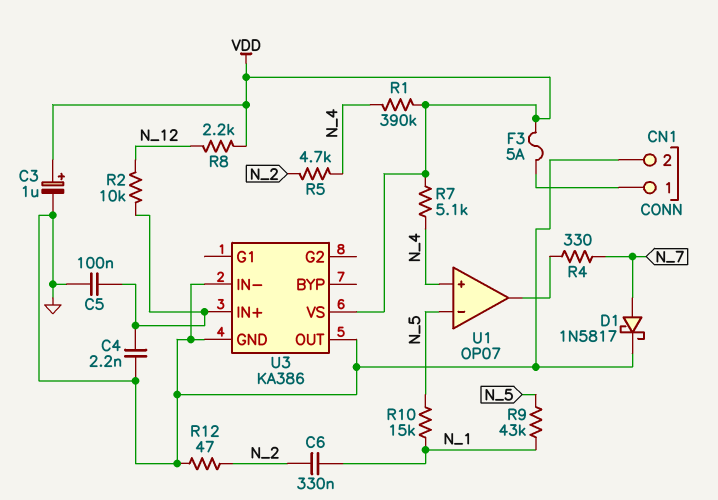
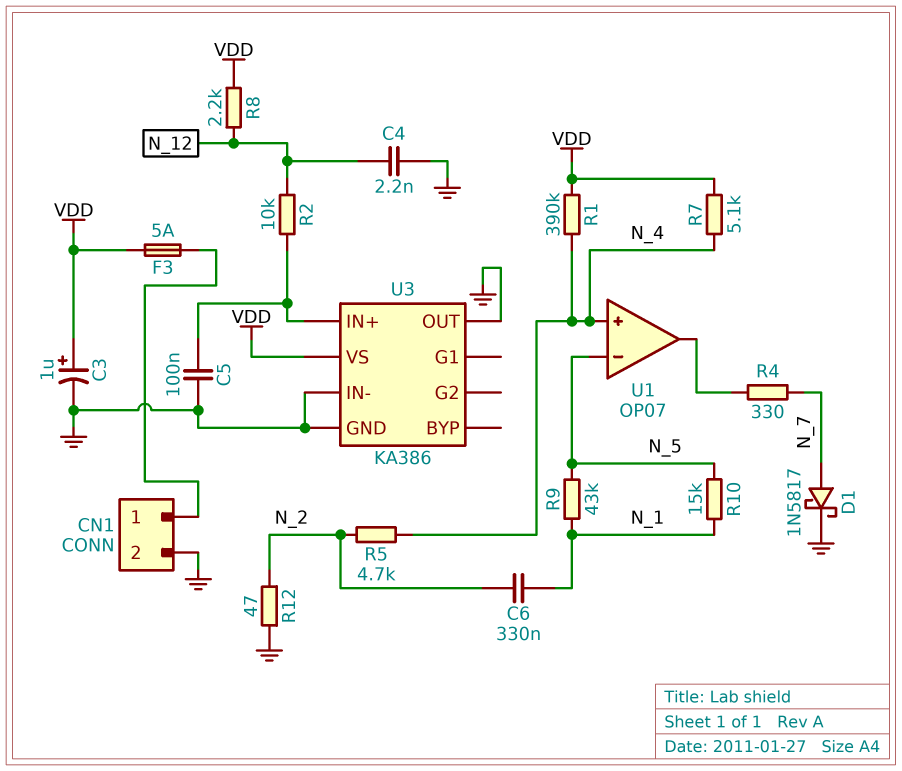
C4: 2.2nF (GND, U3/IN+) -> 2.2nF (GND, N_12)

